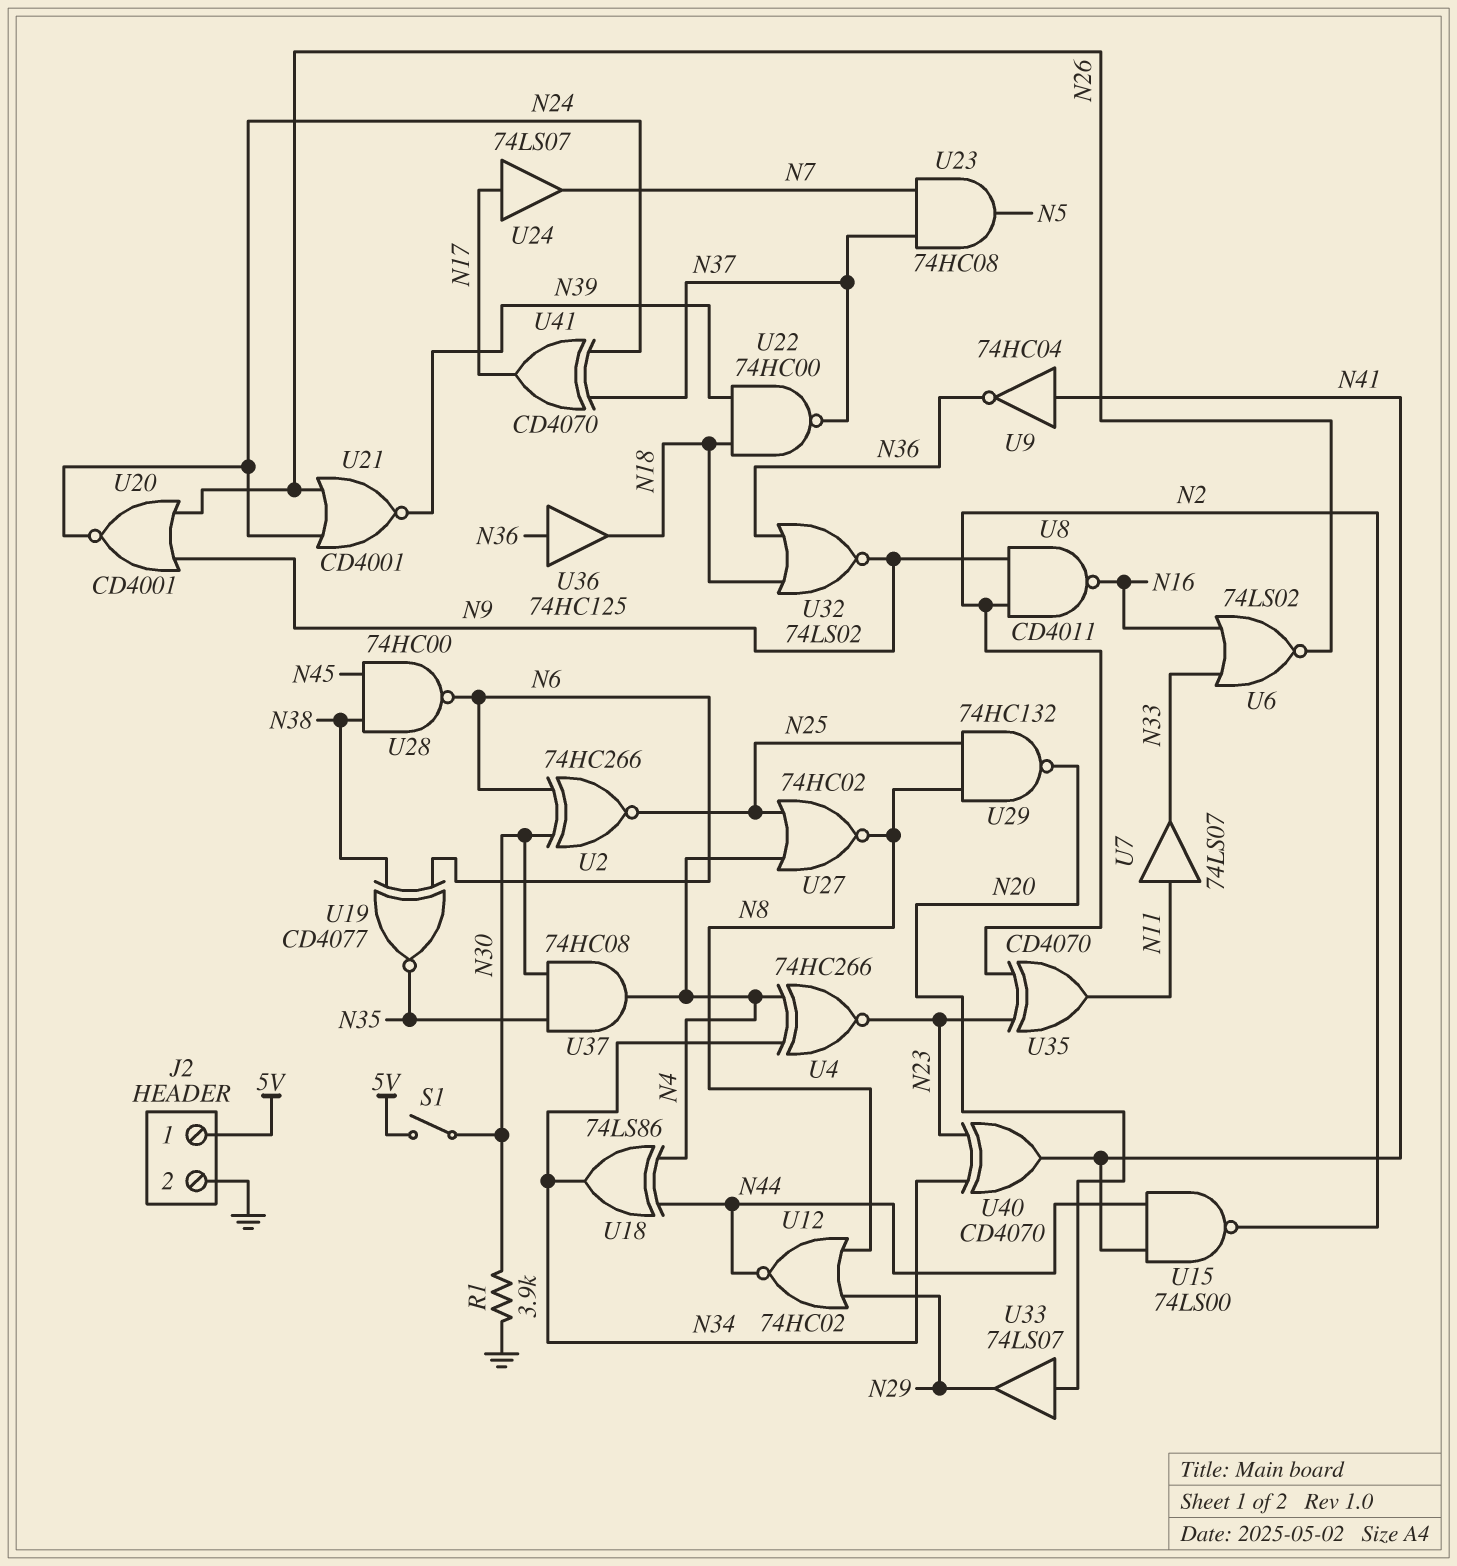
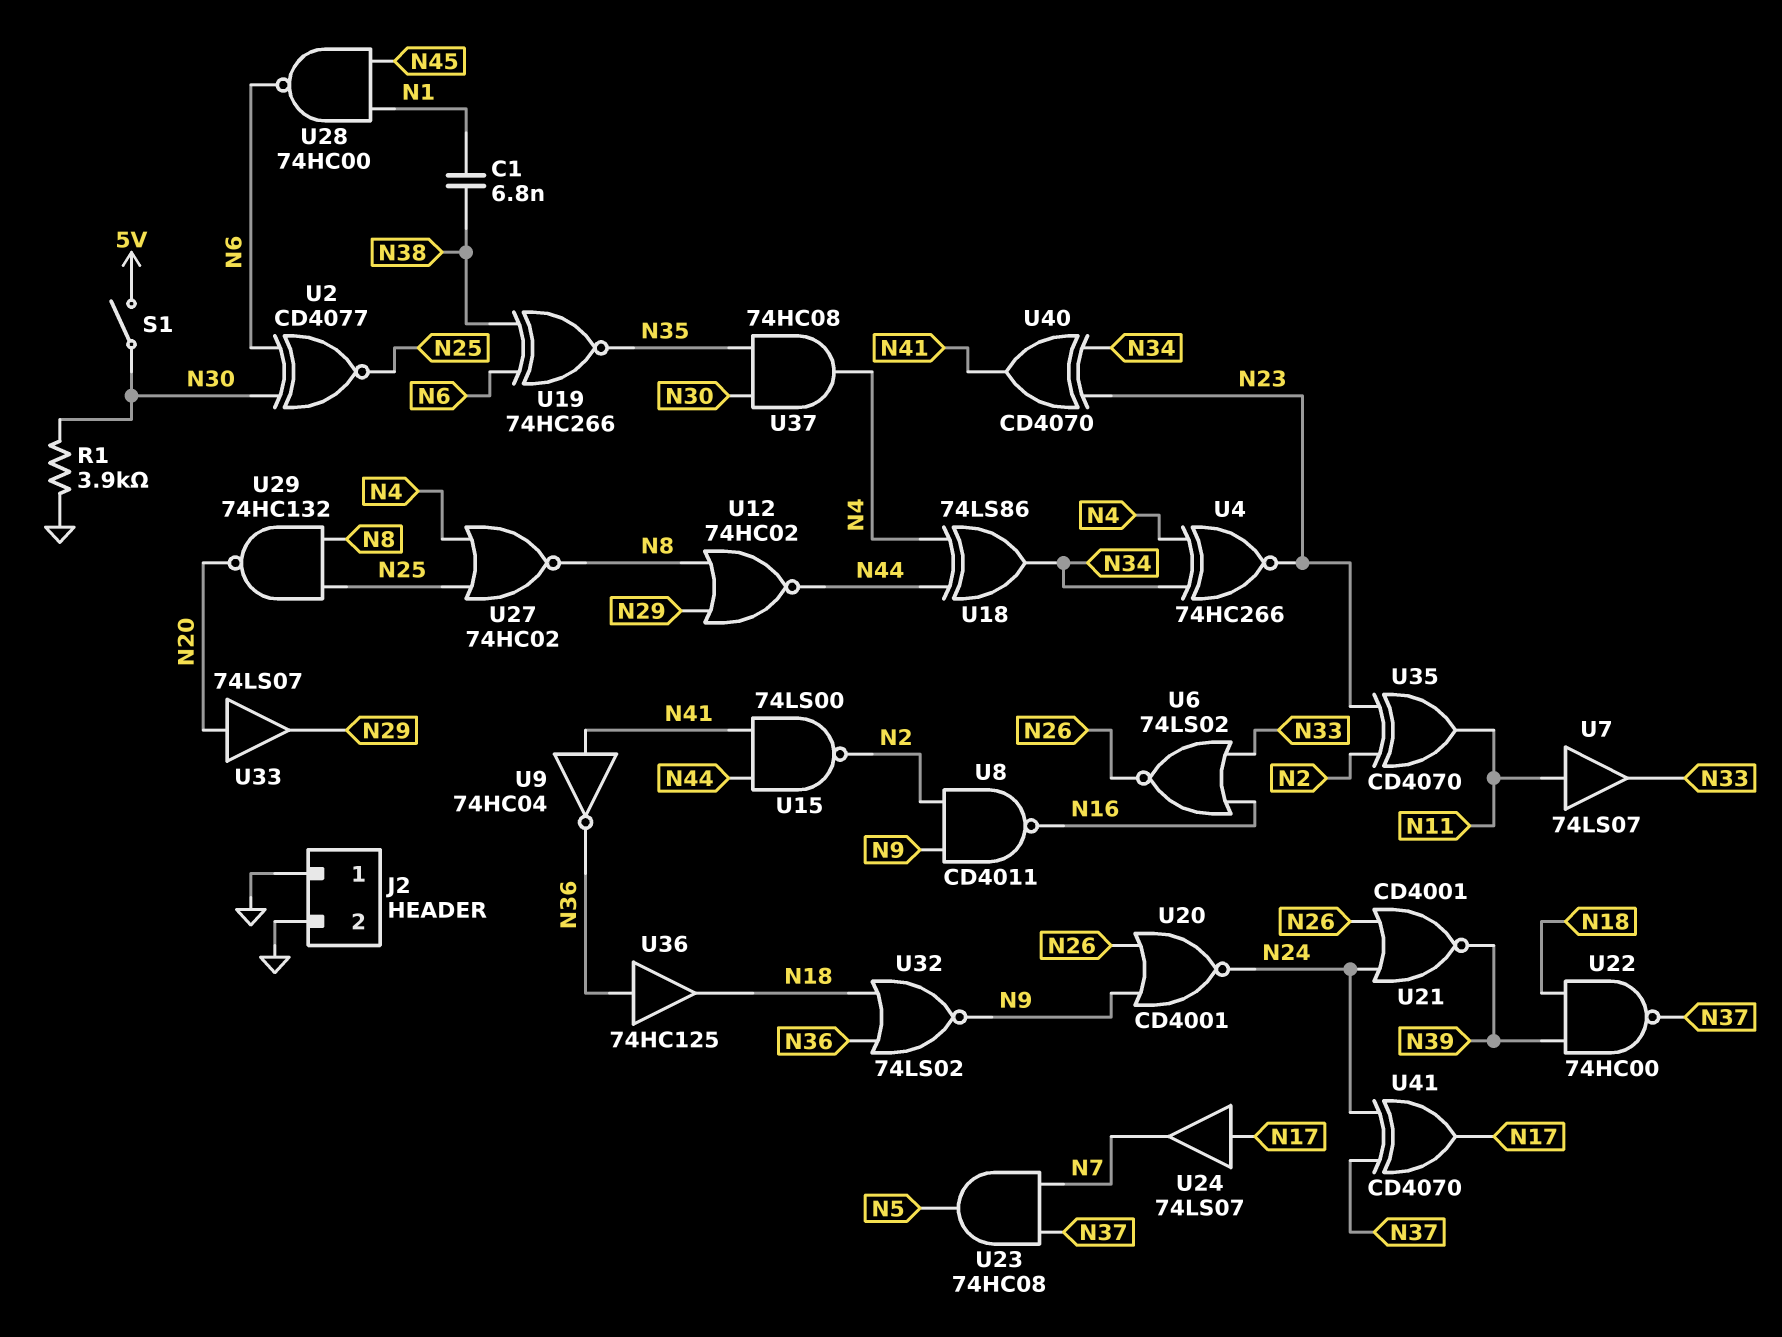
C1: none -> 6.8nF (N1, N38)
J2 pin 1: 5V -> GND
U2: XNOR 74HC266 (in N6, in N30, out N25) -> XNOR CD4077 (in N6, in N30, out N25)
U19: XNOR CD4077 (in N6, in N38, out N35) -> XNOR 74HC266 (in N6, in N38, out N35)
U28: NAND 74HC00 (in N38, in N45, out N6) -> NAND 74HC00 (in N1, in N45, out N6)

